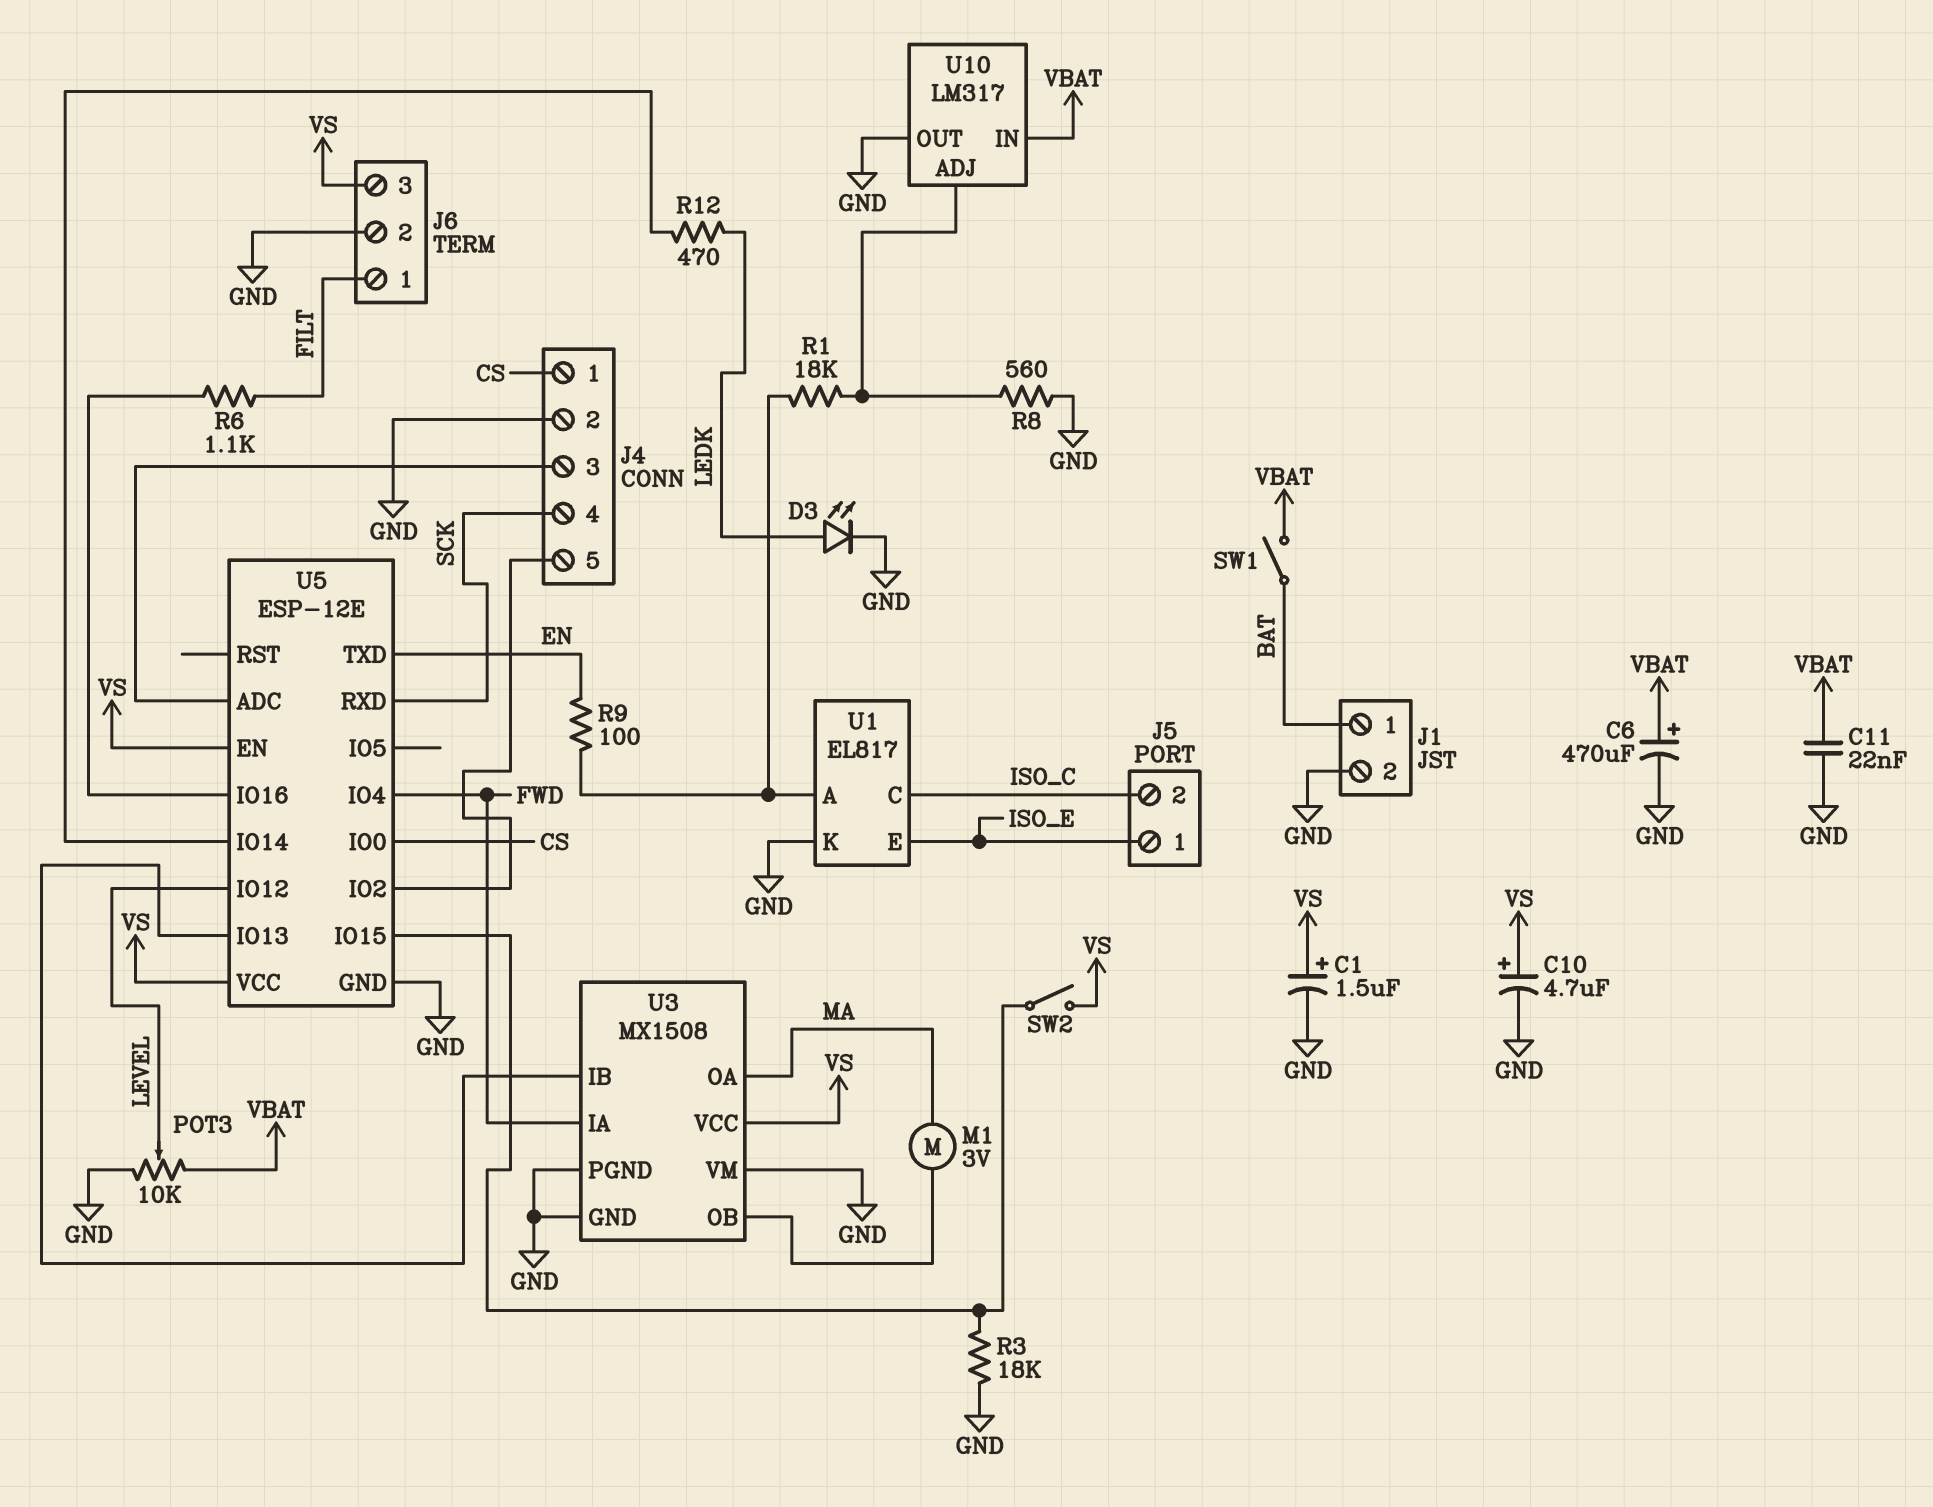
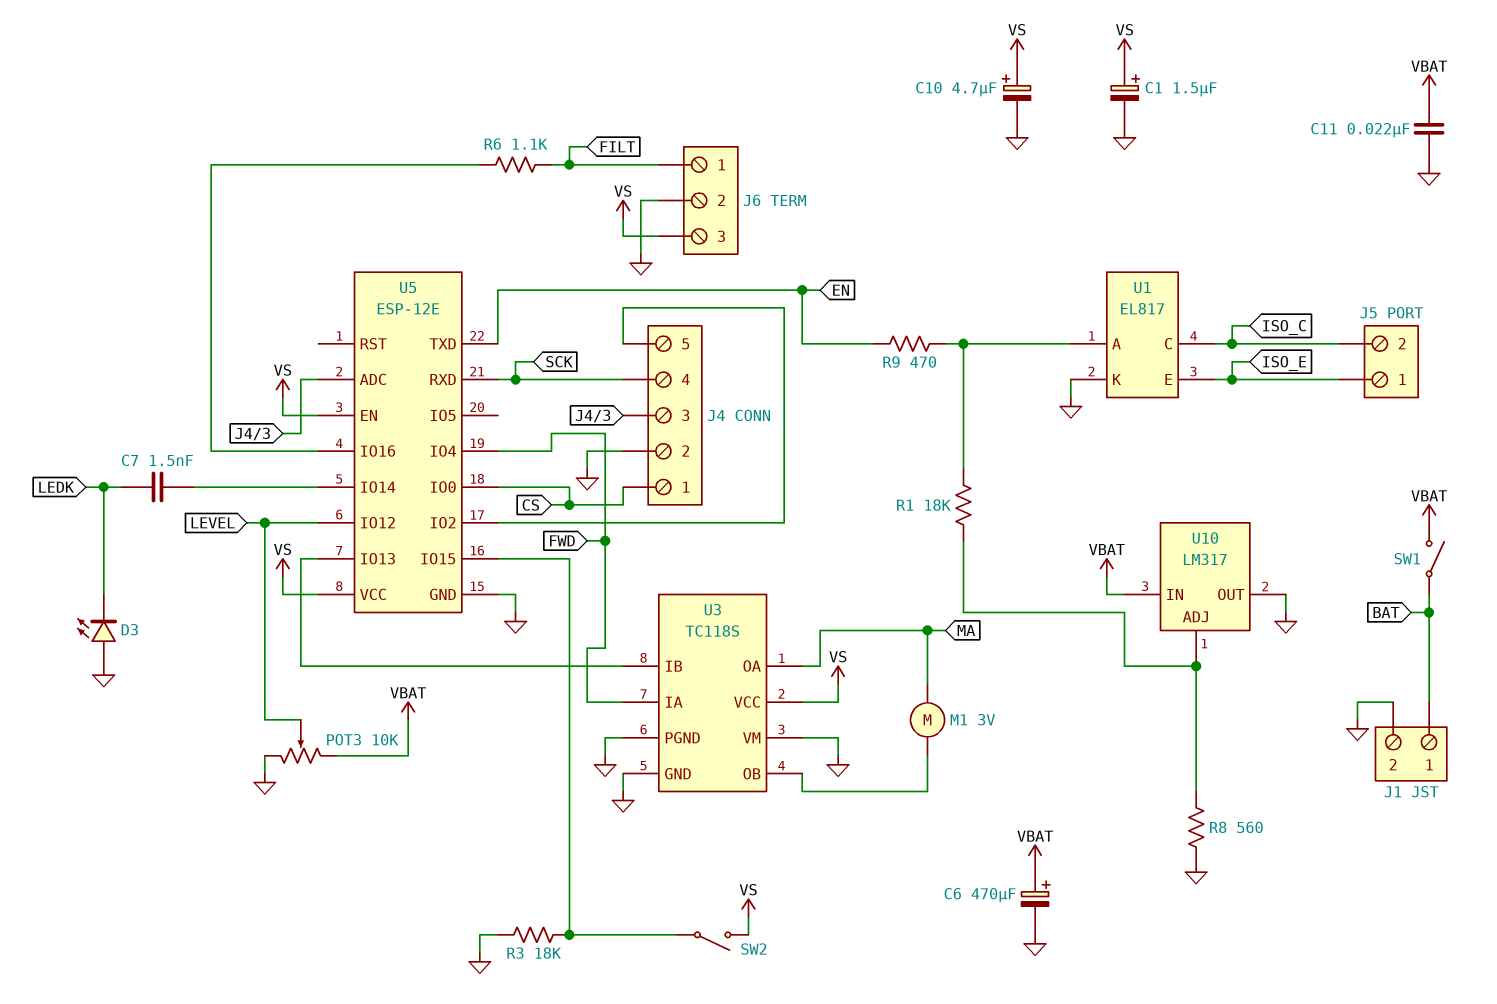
C7: none -> 1.5nF (LEDK, U5/IO14)
D3: LED (A LEDK, K GND) -> LED (A GND, K LEDK)
R9: 100 (EN, U1/A) -> 470 (EN, U1/A)
R12: 470 (LEDK, U5/IO14) -> none
U3: MX1508 -> TC118S

